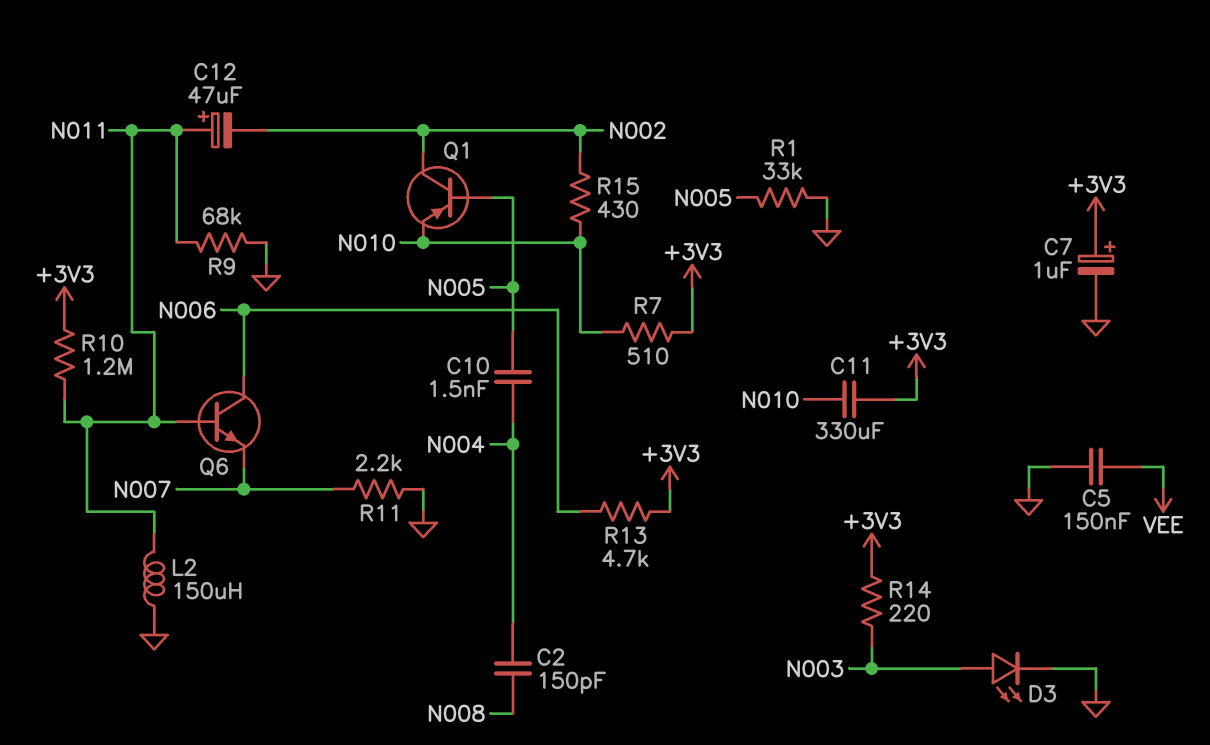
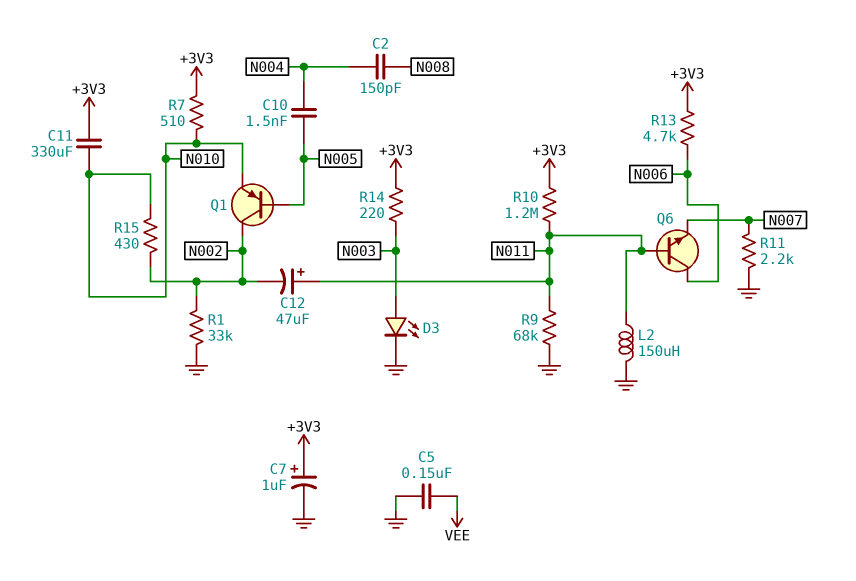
R1: 33k (GND, N005) -> 33k (GND, N002)

